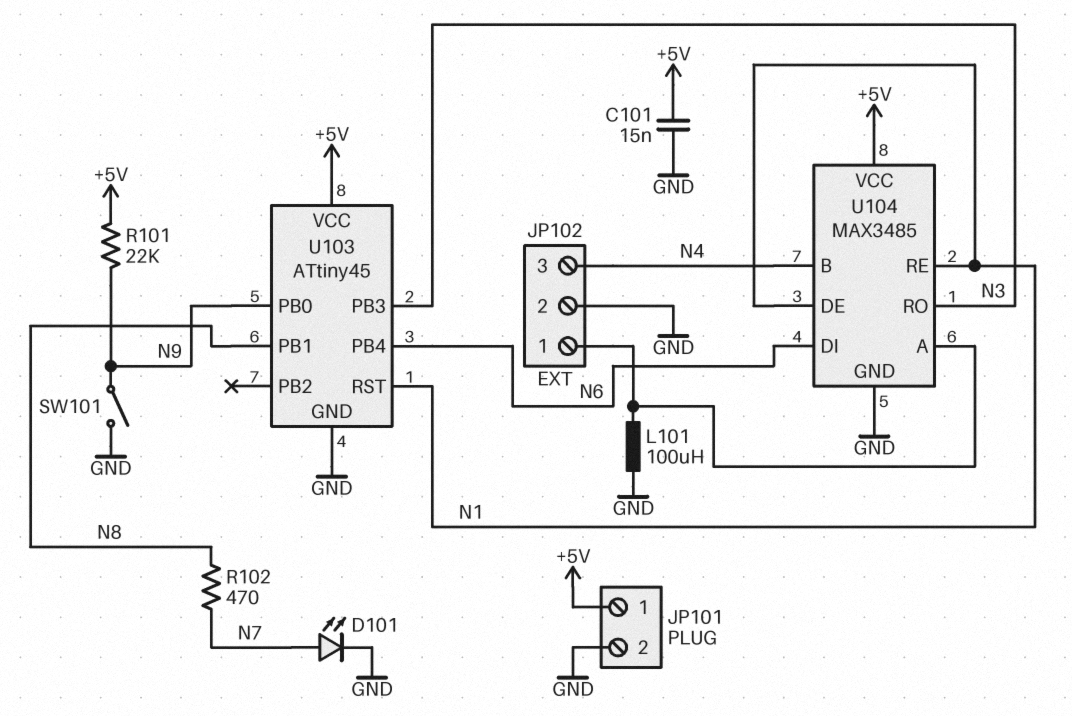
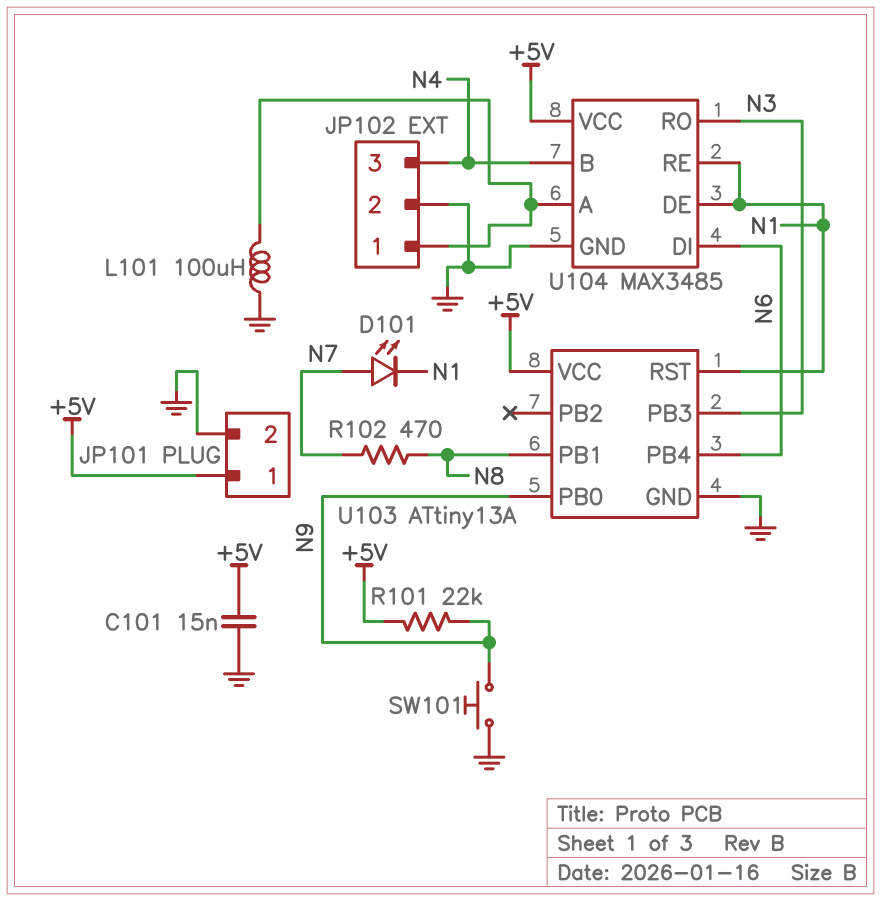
D101: LED (A N7, K GND) -> LED (A N7, K N1)
SW101: switch (GND, N9) -> button (GND, N9)
U103: ATtiny45 -> ATtiny13A

